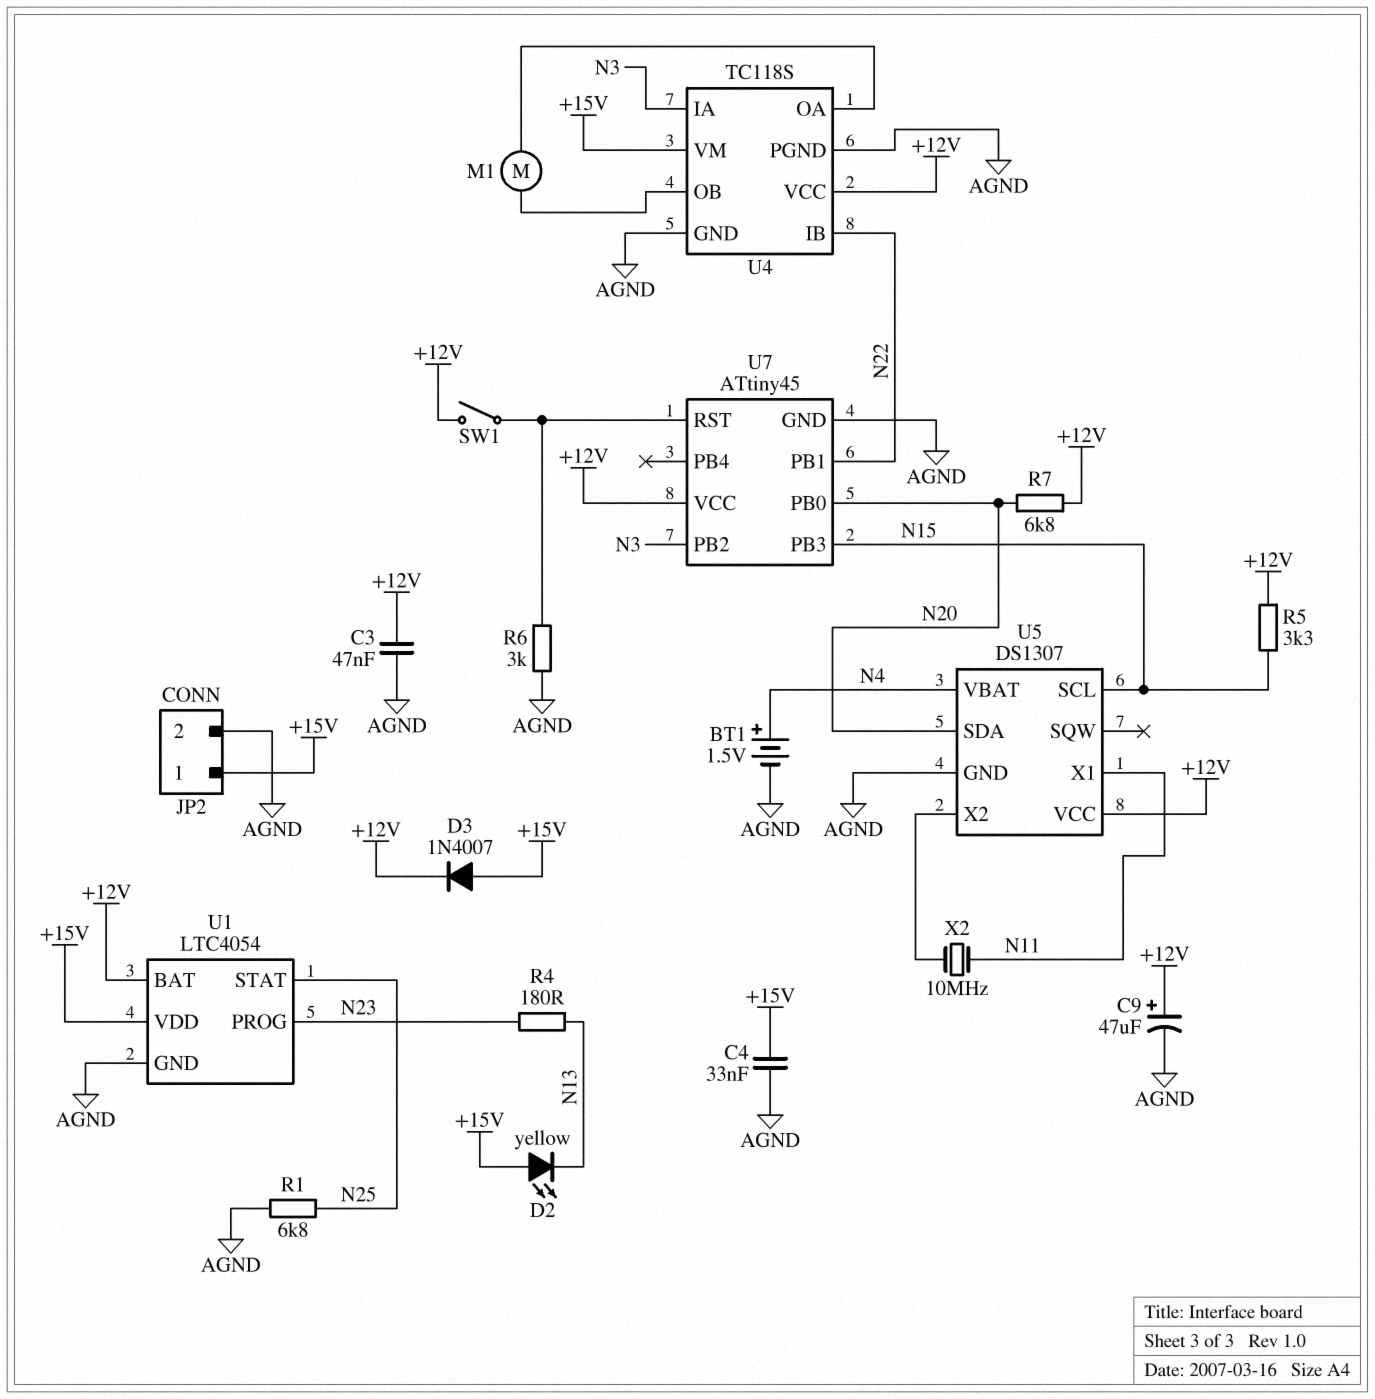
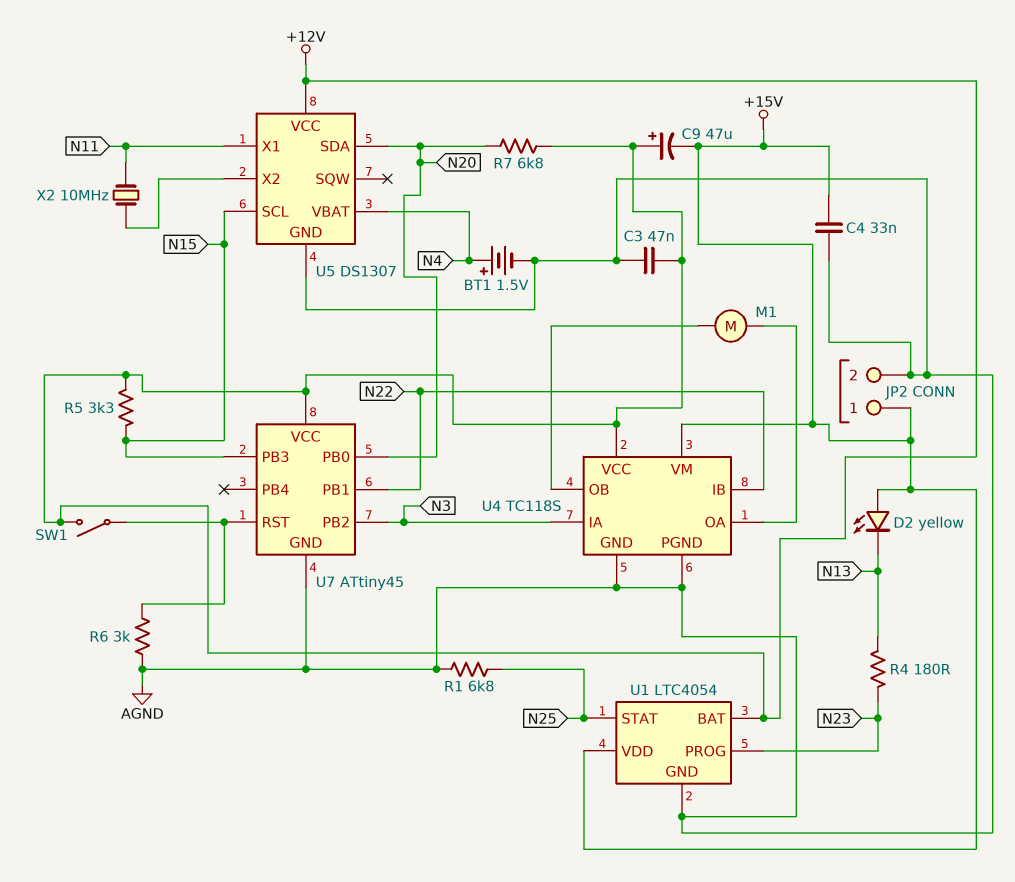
C9: 47uF (plus +12V, minus AGND) -> 47uF (plus +12V, minus +15V)
D3: diode 1N4007 (A +15V, K +12V) -> none

